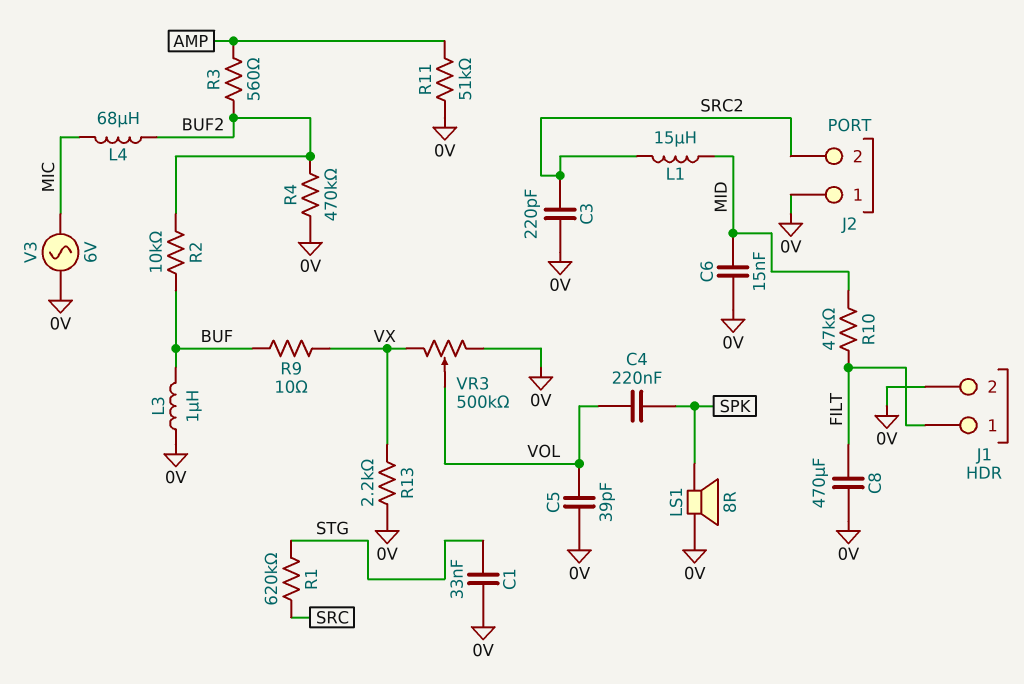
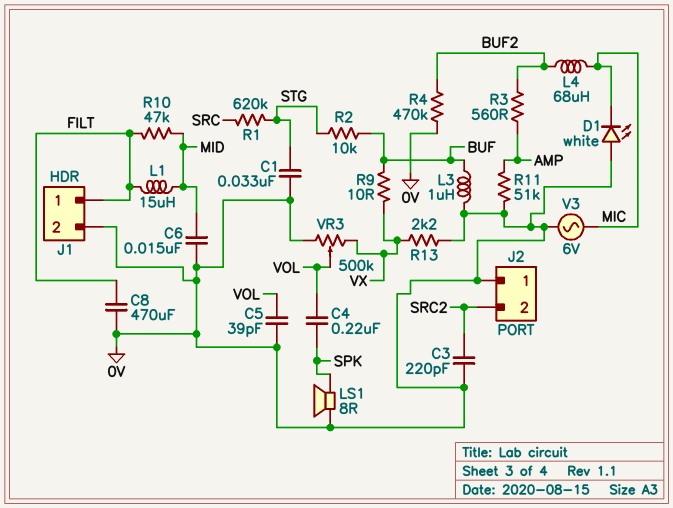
D1: none -> LED white (A 0V, K MIC)
L1: 15uH (MID, SRC2) -> 15uH (FILT, MID)
R2: 10k (BUF, BUF2) -> 10k (BUF, STG)

